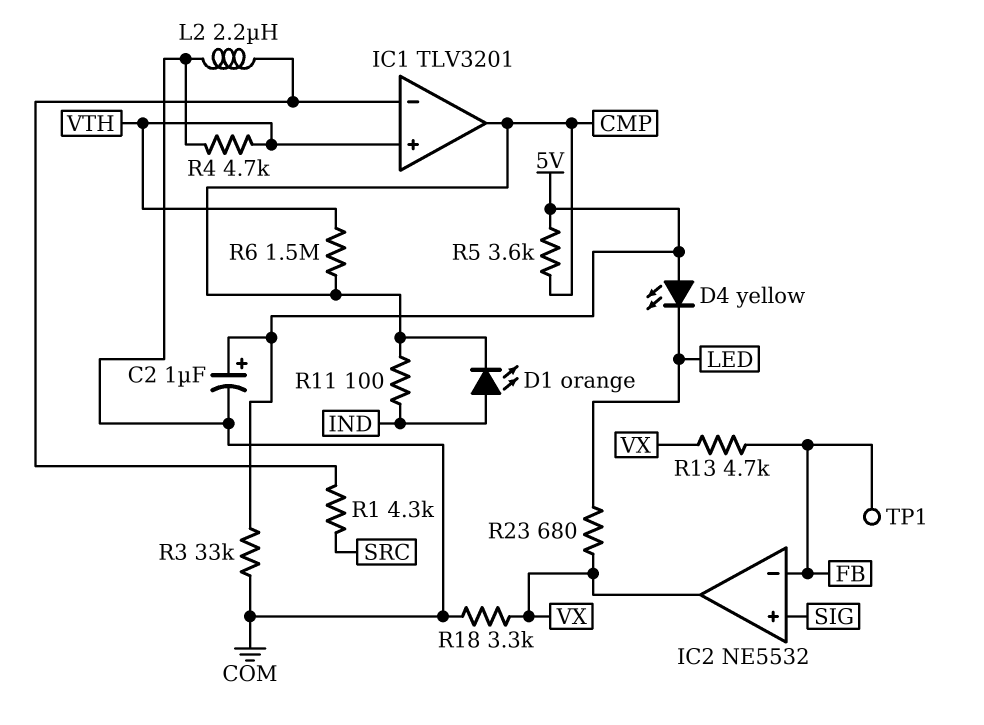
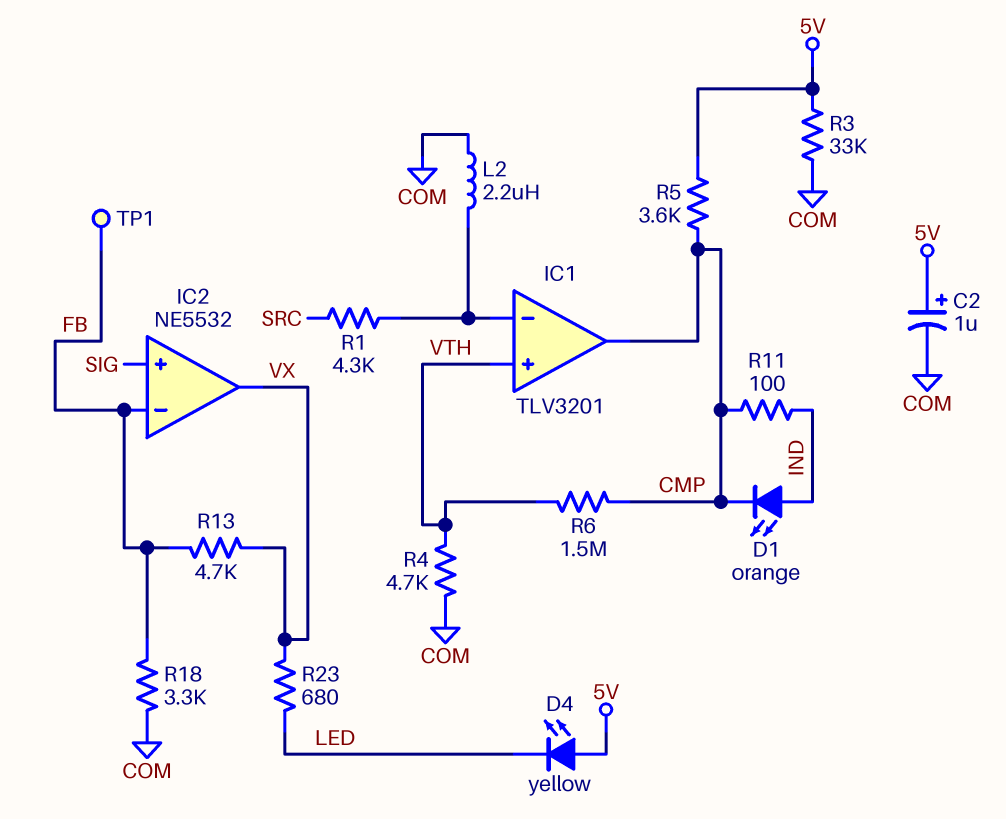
R18: 3.3k (COM, VX) -> 3.3k (COM, FB)

